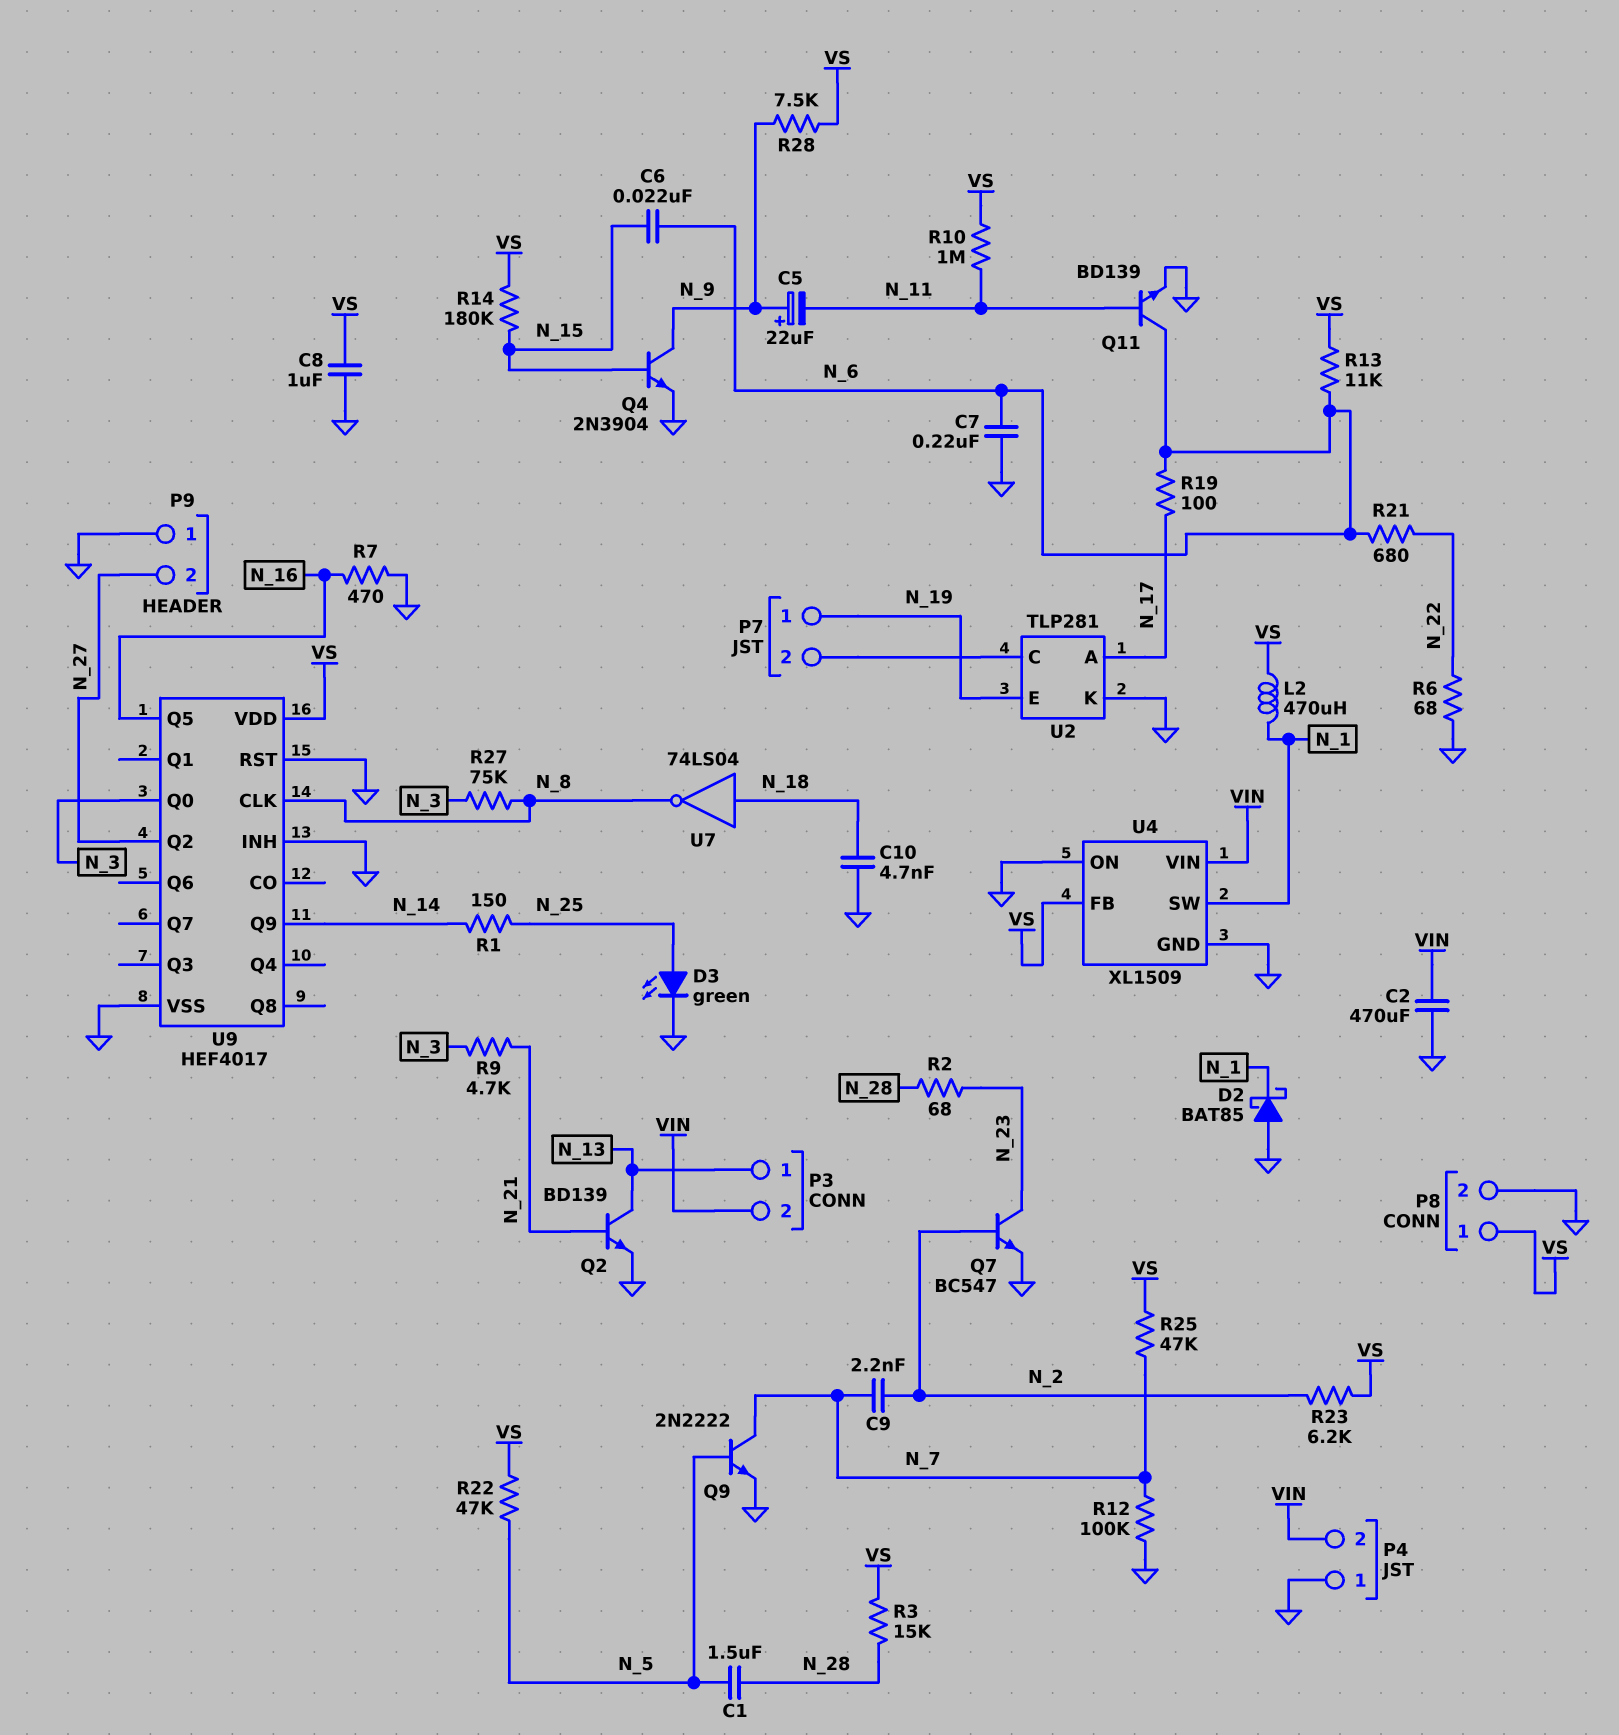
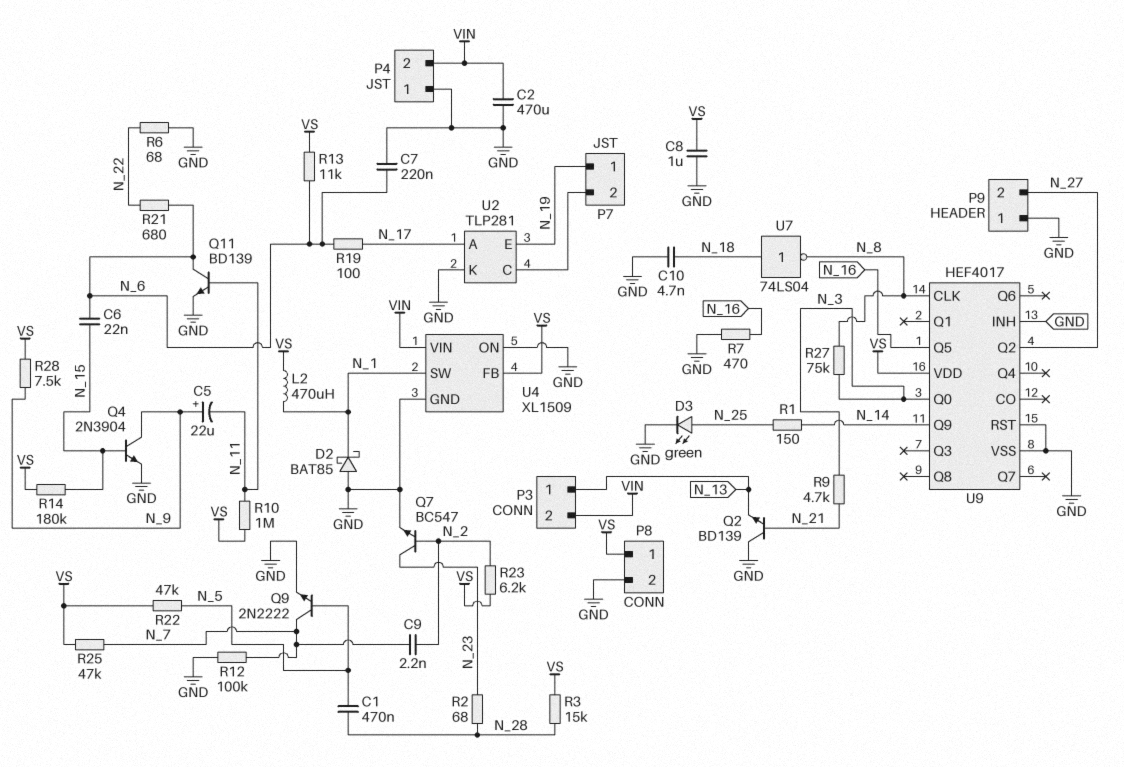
C1: 1.5uF (N_5, N_28) -> 470nF (N_5, N_28)
Q2: NPN BD139 (B N_21, C N_13, E GND) -> NPN BD139 (B N_21, C GND, E N_13)

